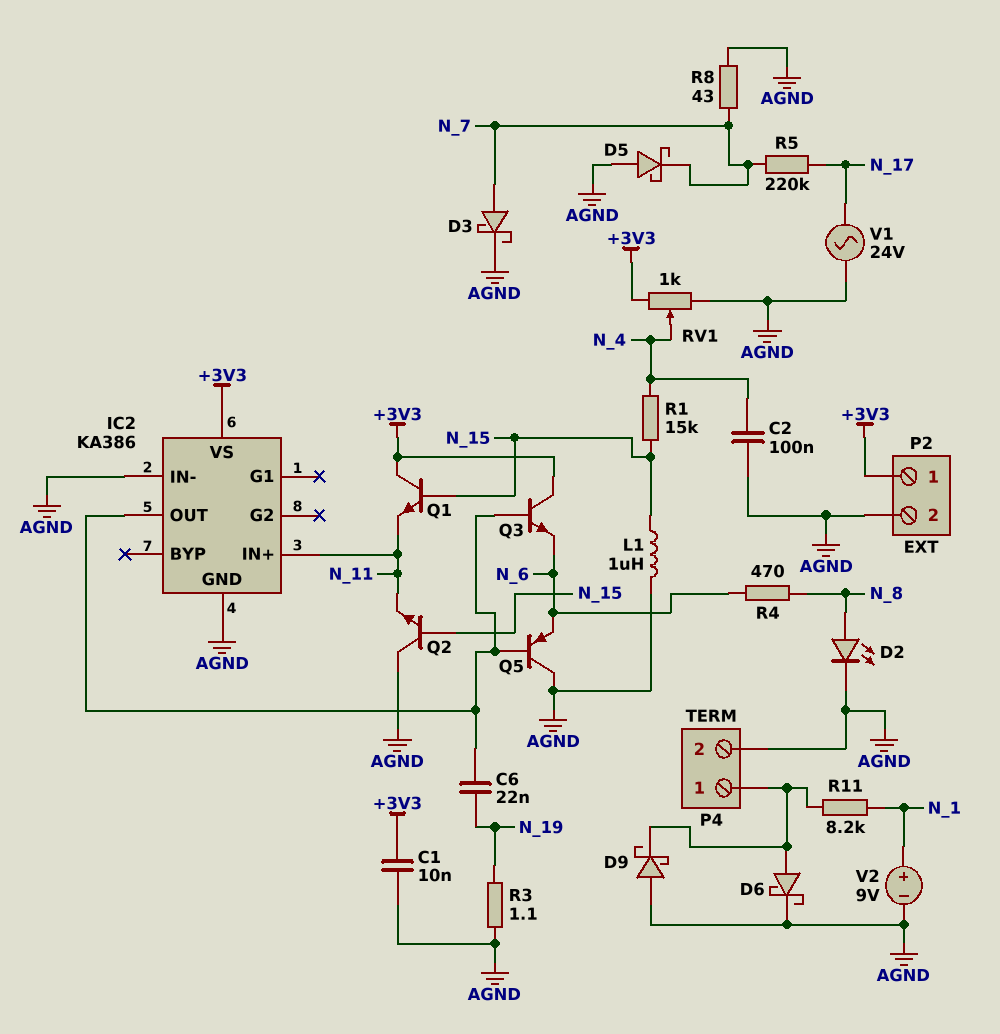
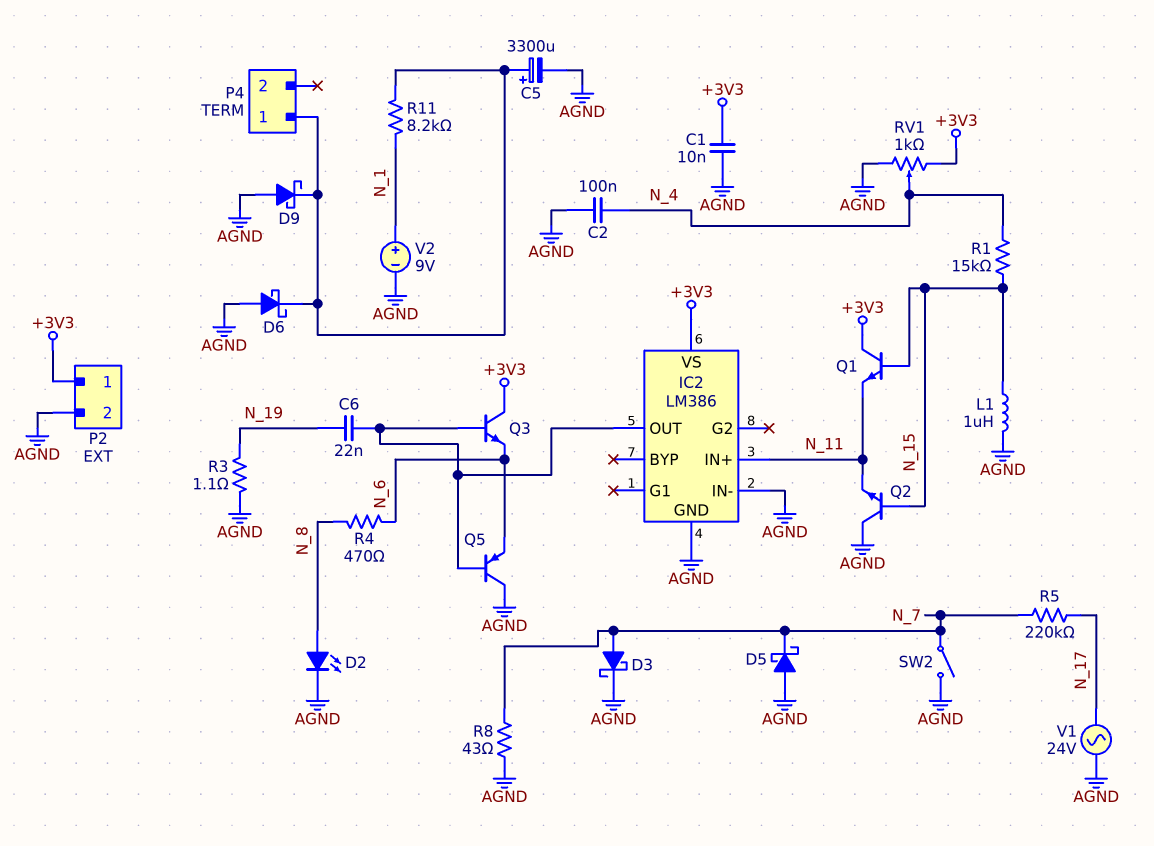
C5: none -> 3300uF (plus P4/1, minus AGND)
D6: schottky (A P4/1, K AGND) -> schottky (A AGND, K P4/1)
IC2: KA386 -> LM386
P4 pin 2: AGND -> none
SW2: none -> switch (AGND, N_7)

